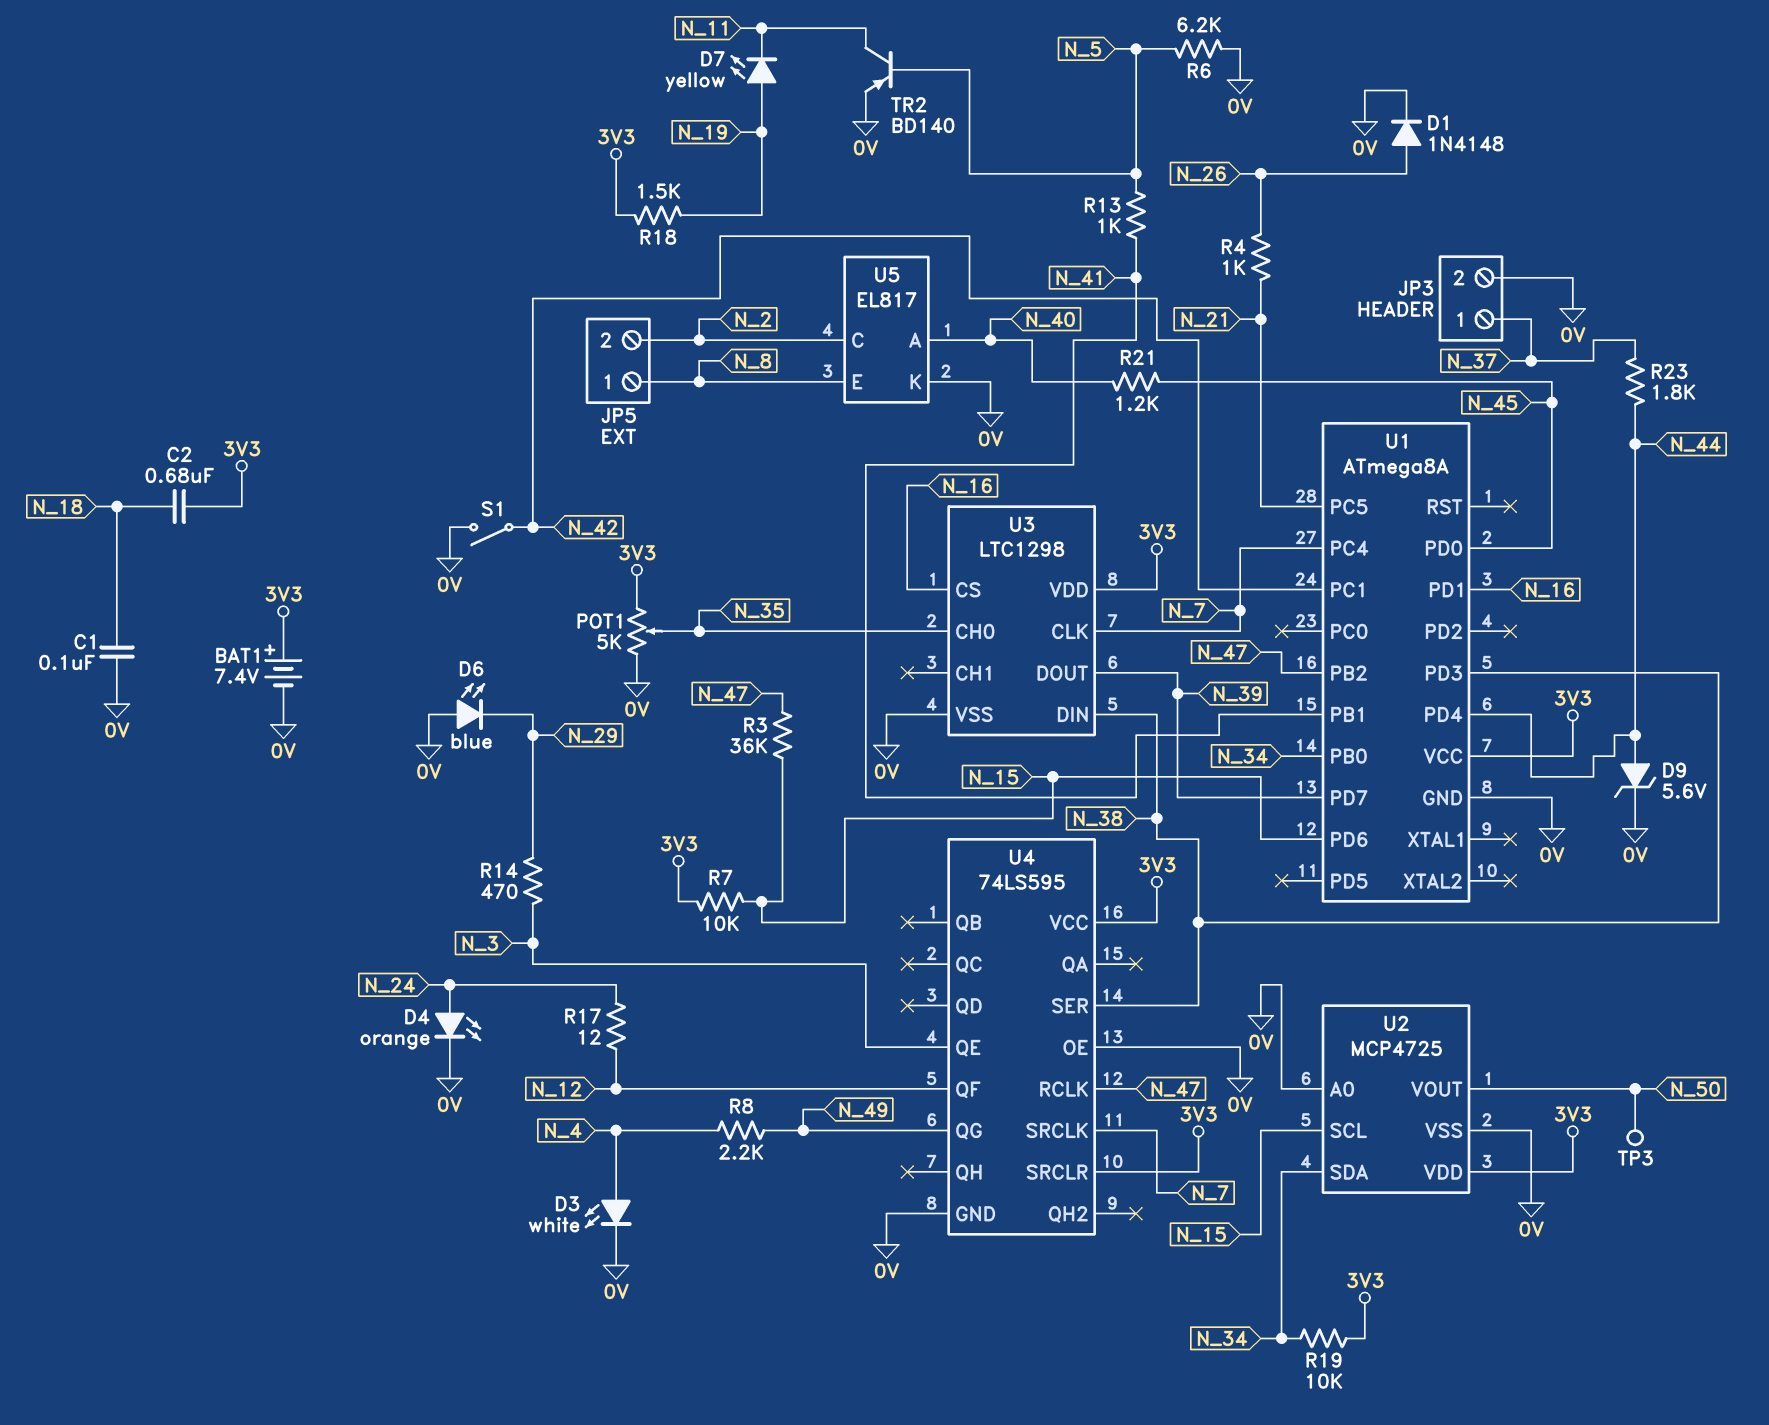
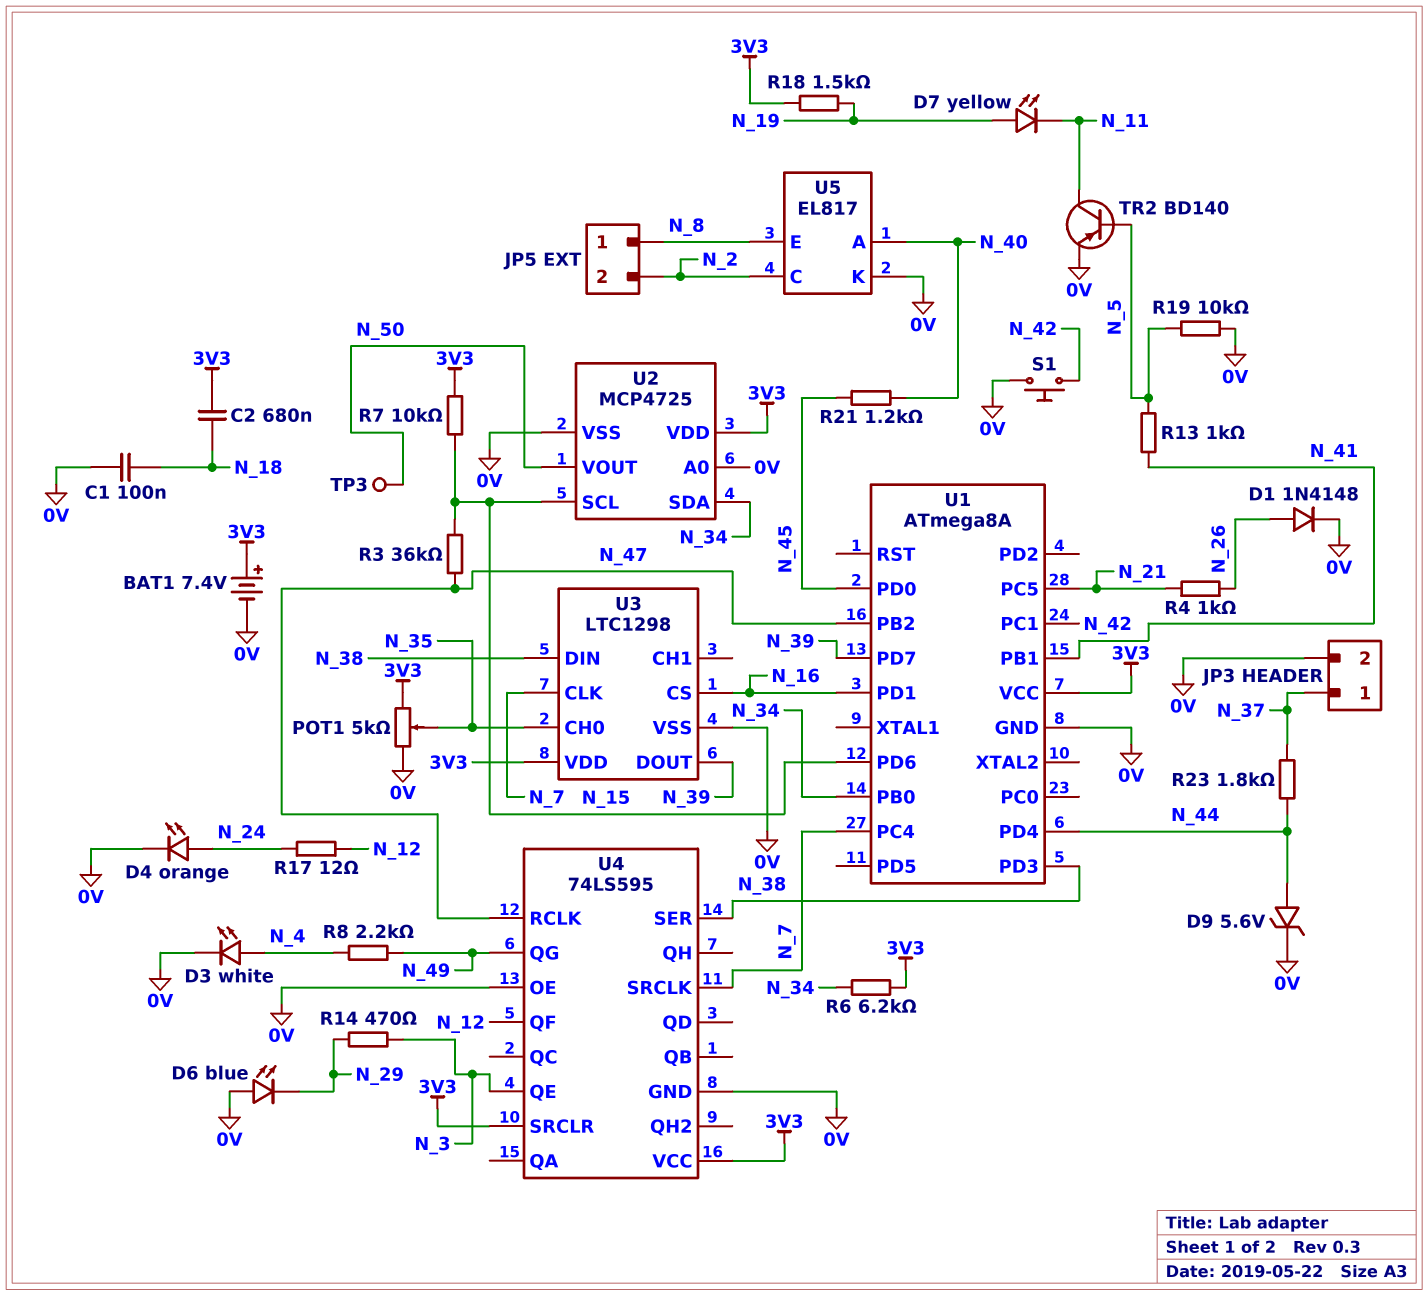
R6: 6.2k (0V, N_5) -> 6.2k (3V3, N_34)
R19: 10k (3V3, N_34) -> 10k (0V, N_5)
S1: switch (0V, N_42) -> button (0V, N_42)

